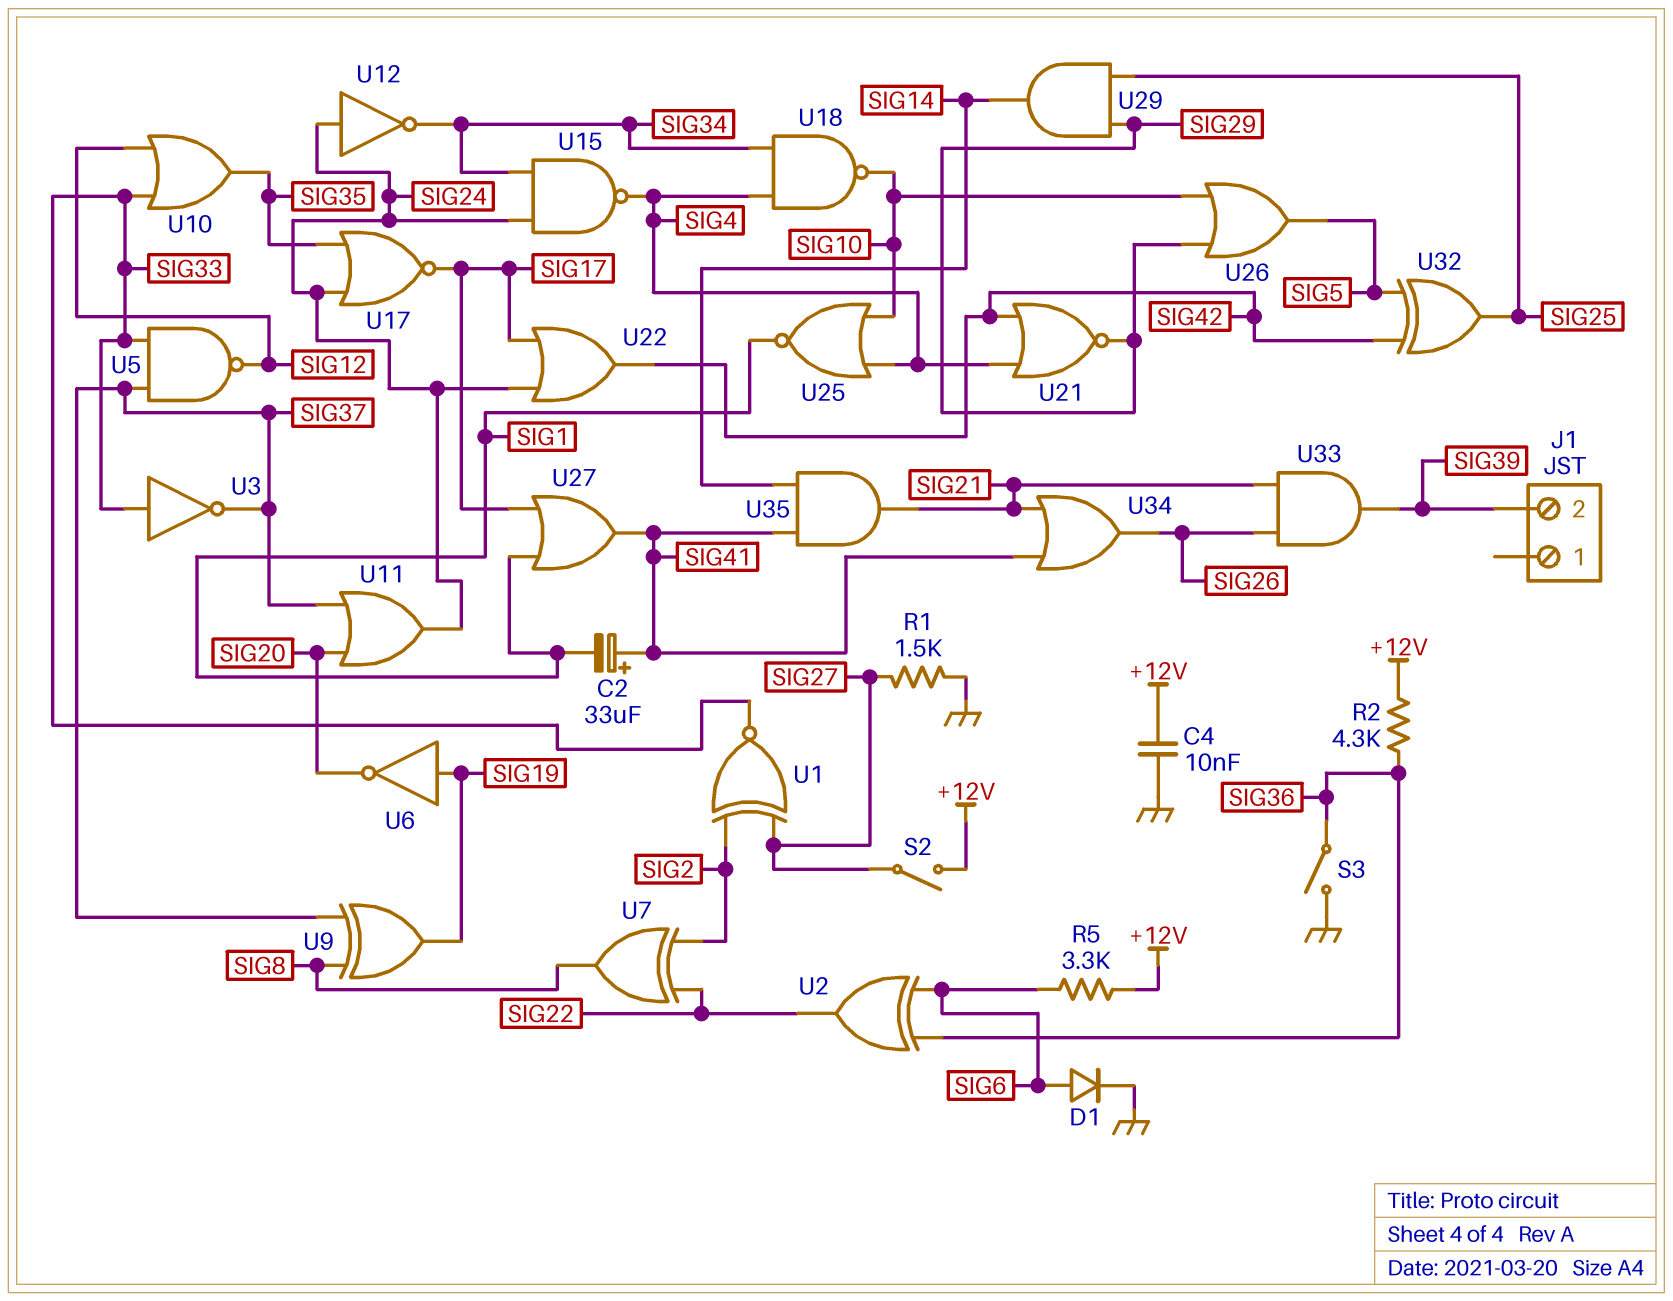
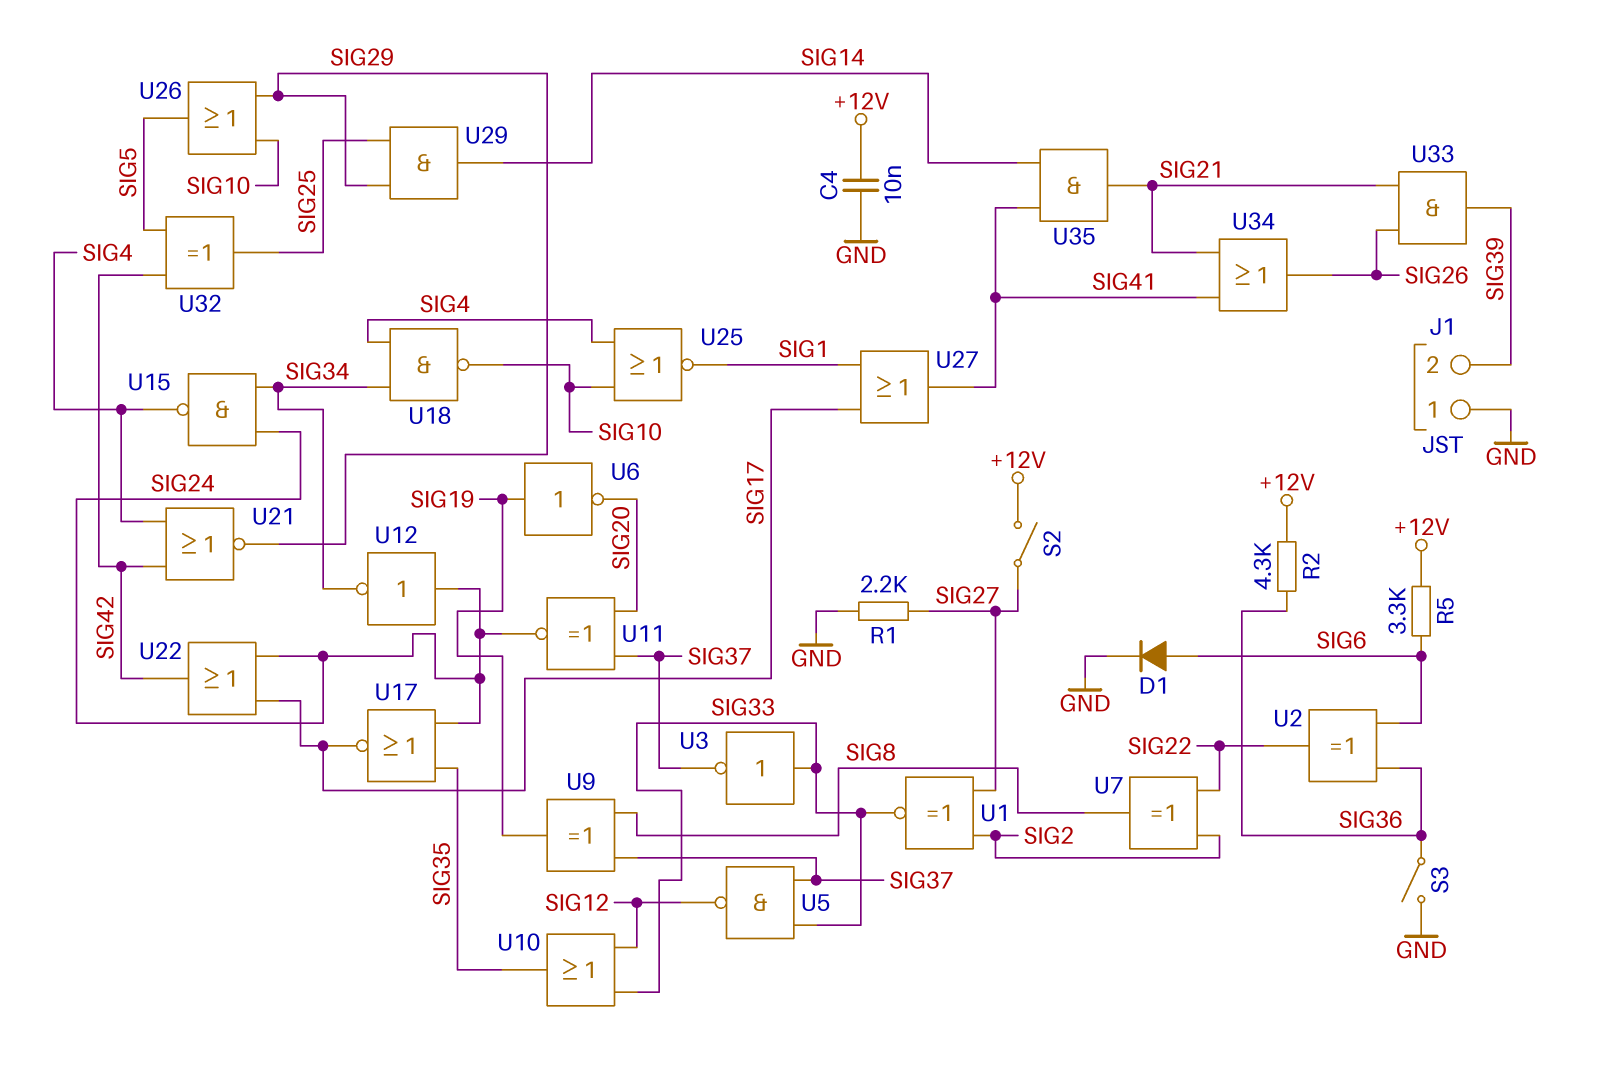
C2: 33uF (plus SIG41, minus SIG1) -> none
J1 pin 1: none -> GND
R1: 1.5k (GND, SIG27) -> 2.2k (GND, SIG27)
U11: OR (in SIG20, in SIG37, out SIG24) -> XNOR (in SIG20, in SIG37, out SIG24)

